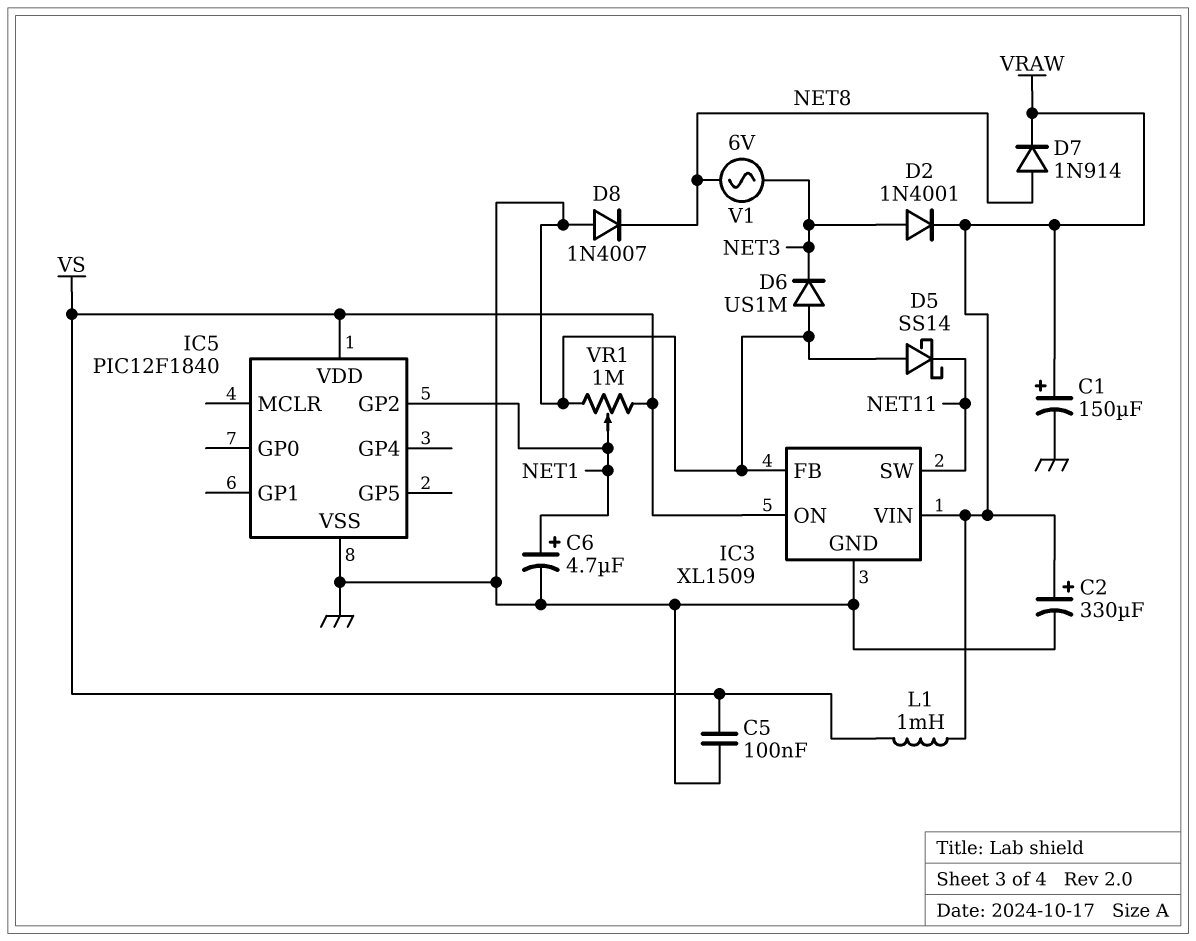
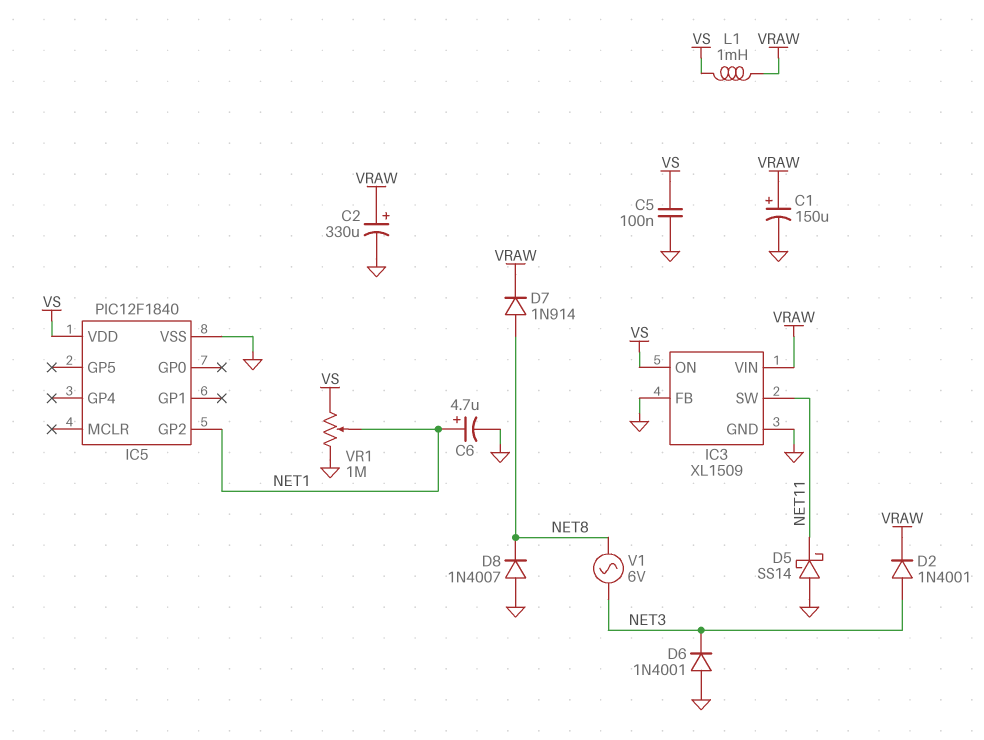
D6: diode US1M (A GND, K NET3) -> diode 1N4001 (A GND, K NET3)

